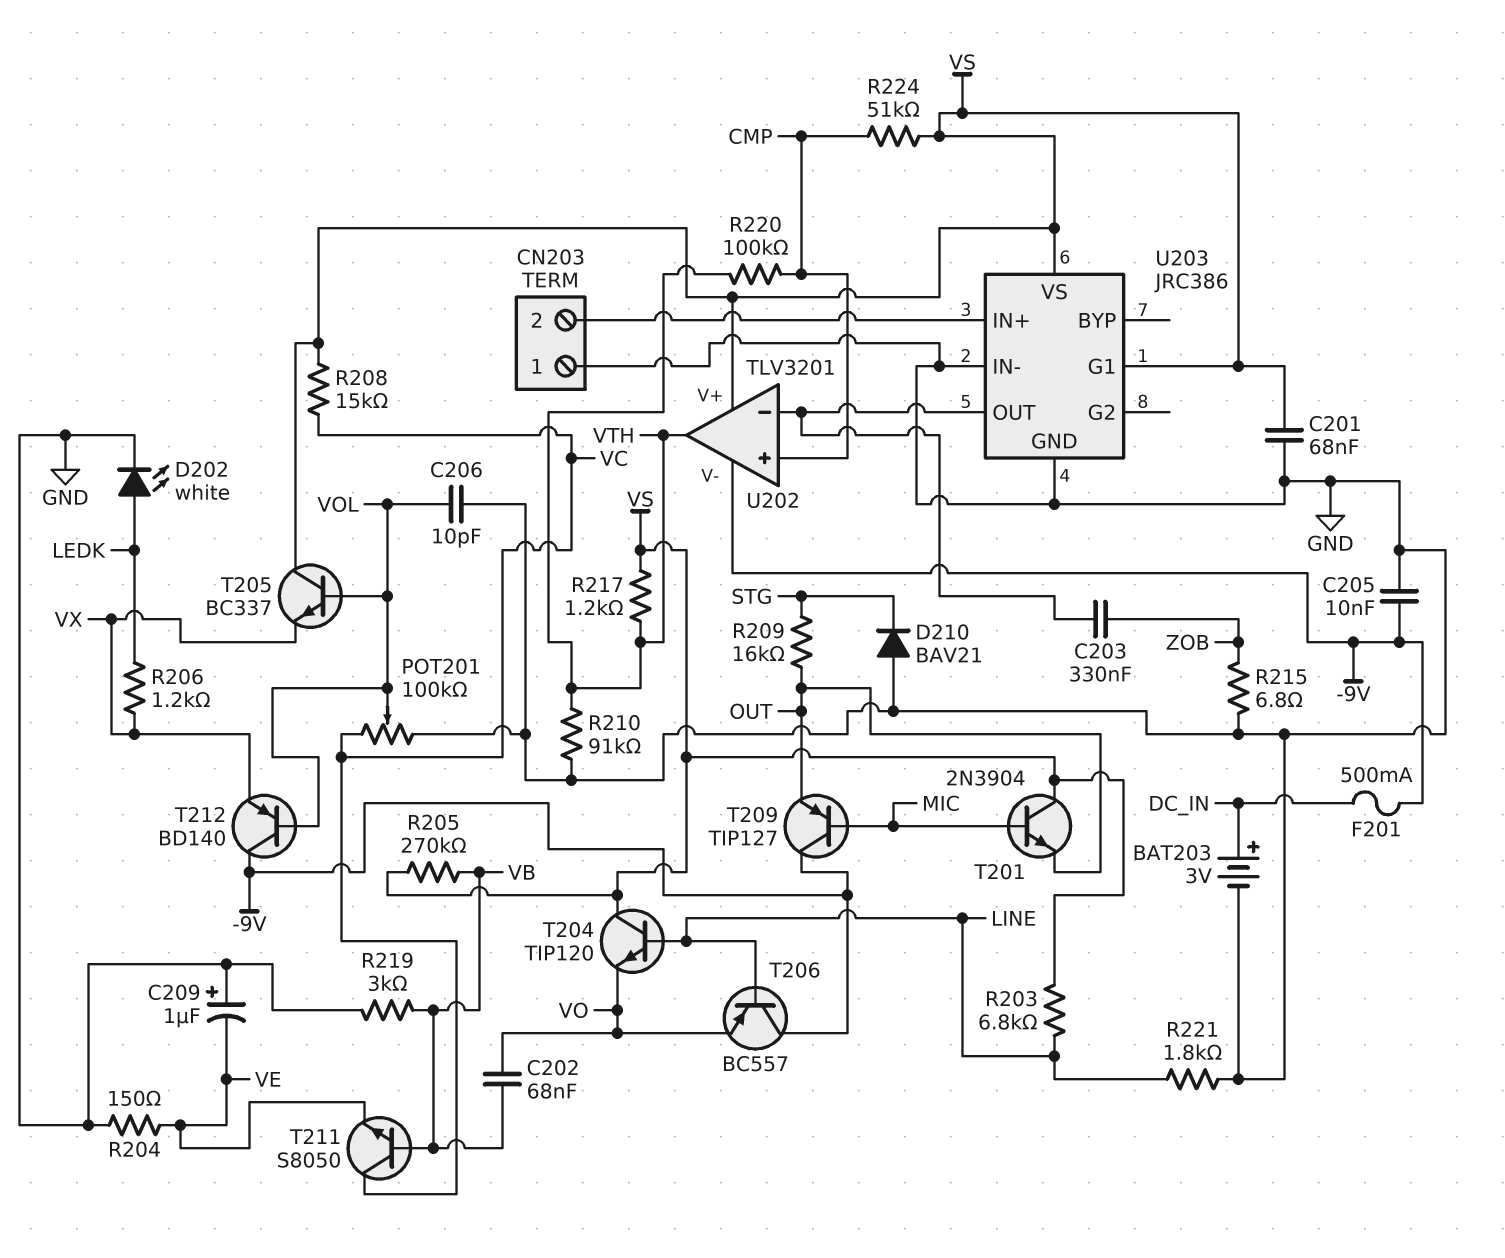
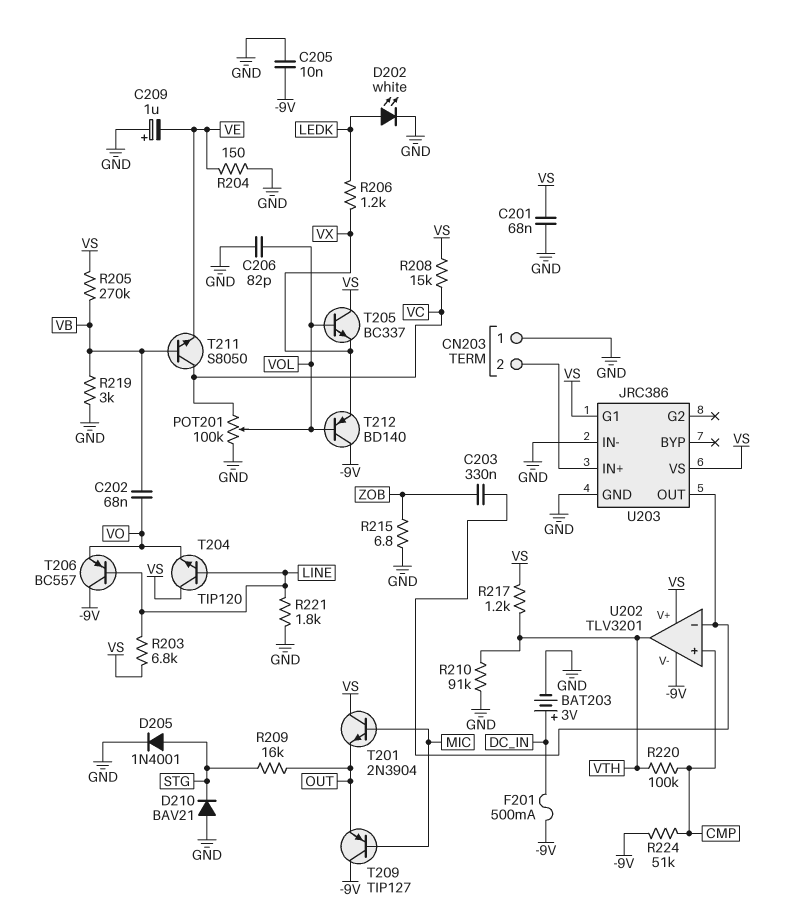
C206: 10pF (GND, VOL) -> 82pF (GND, VOL)
D205: none -> diode 1N4001 (A STG, K GND)
R224: 51k (CMP, VS) -> 51k (-9V, CMP)

